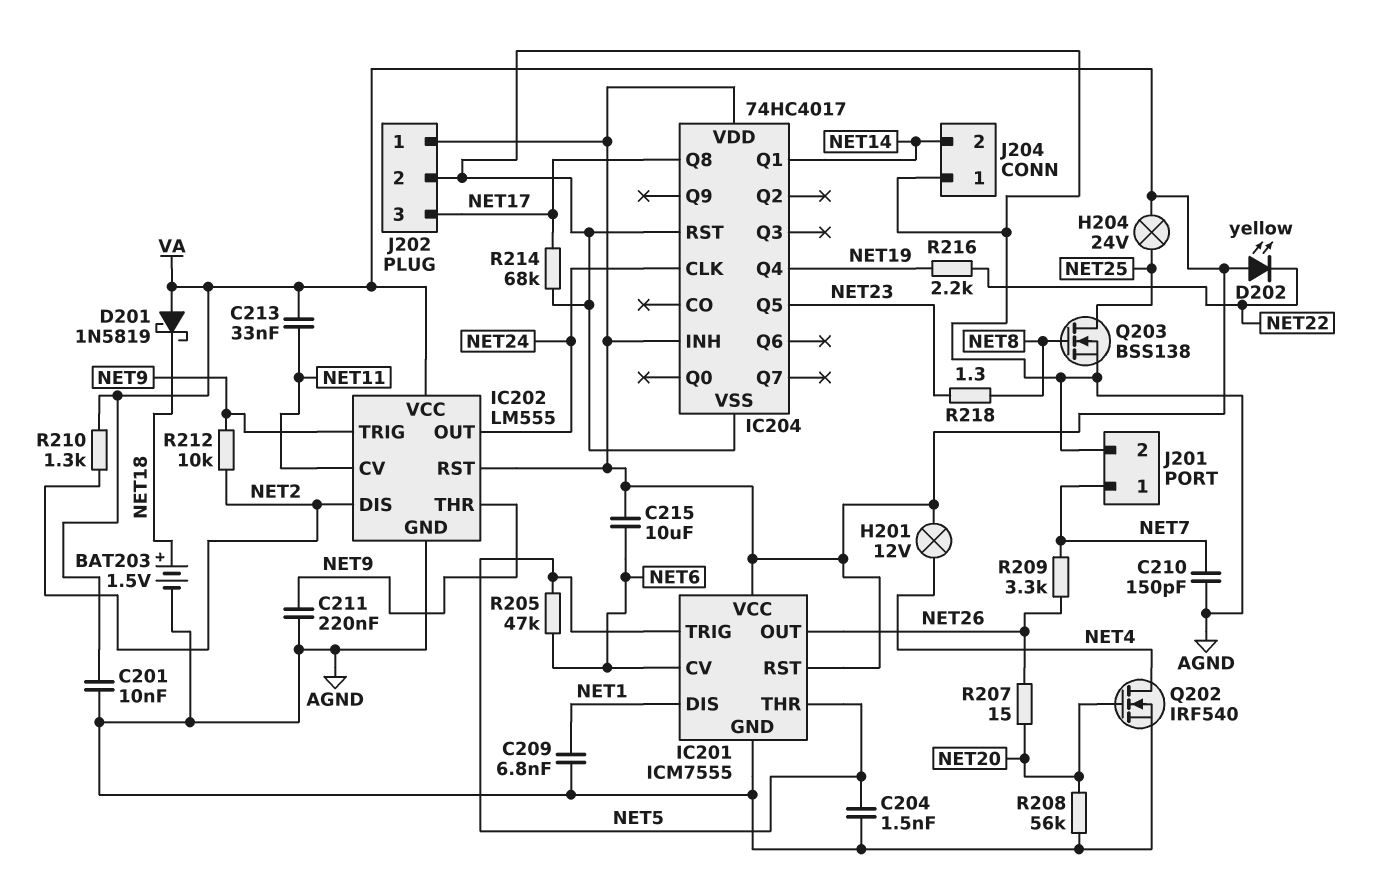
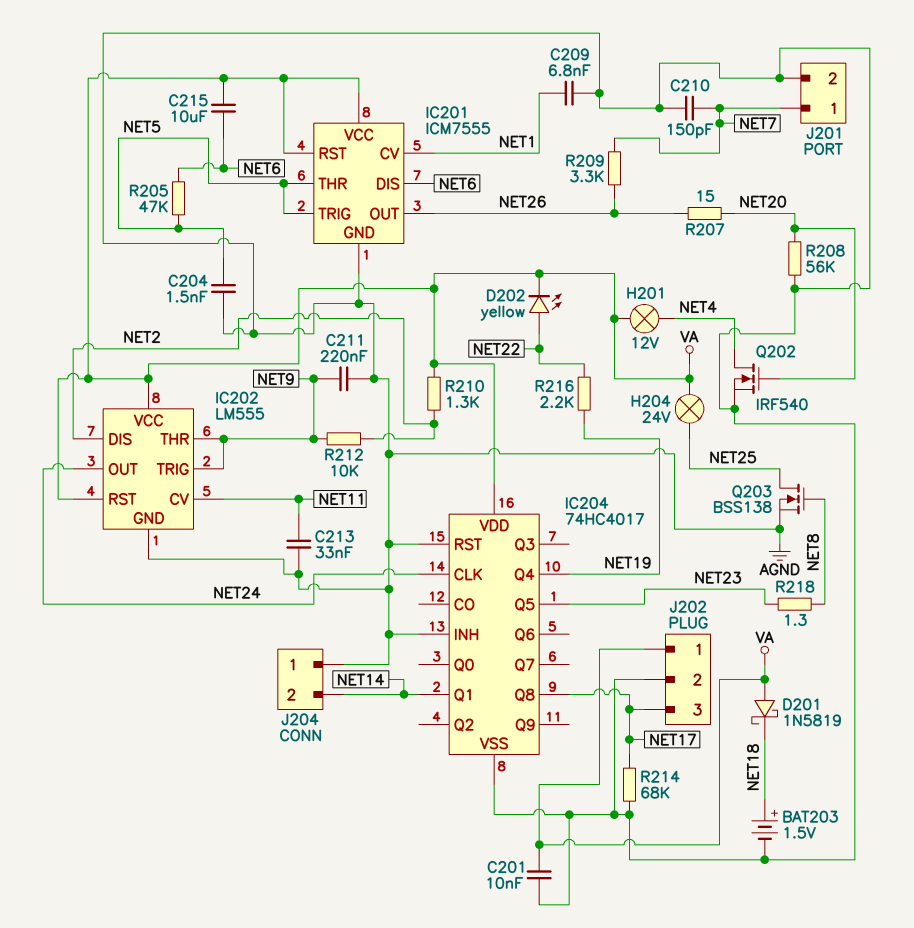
C213: 33nF (NET11, VA) -> 33nF (AGND, NET11)
D202: LED yellow (A VA, K NET22) -> LED yellow (A NET22, K VA)
IC201 pin CV: NET6 -> NET1
IC201 pin DIS: NET1 -> NET6
IC204 pin INH: VA -> AGND

